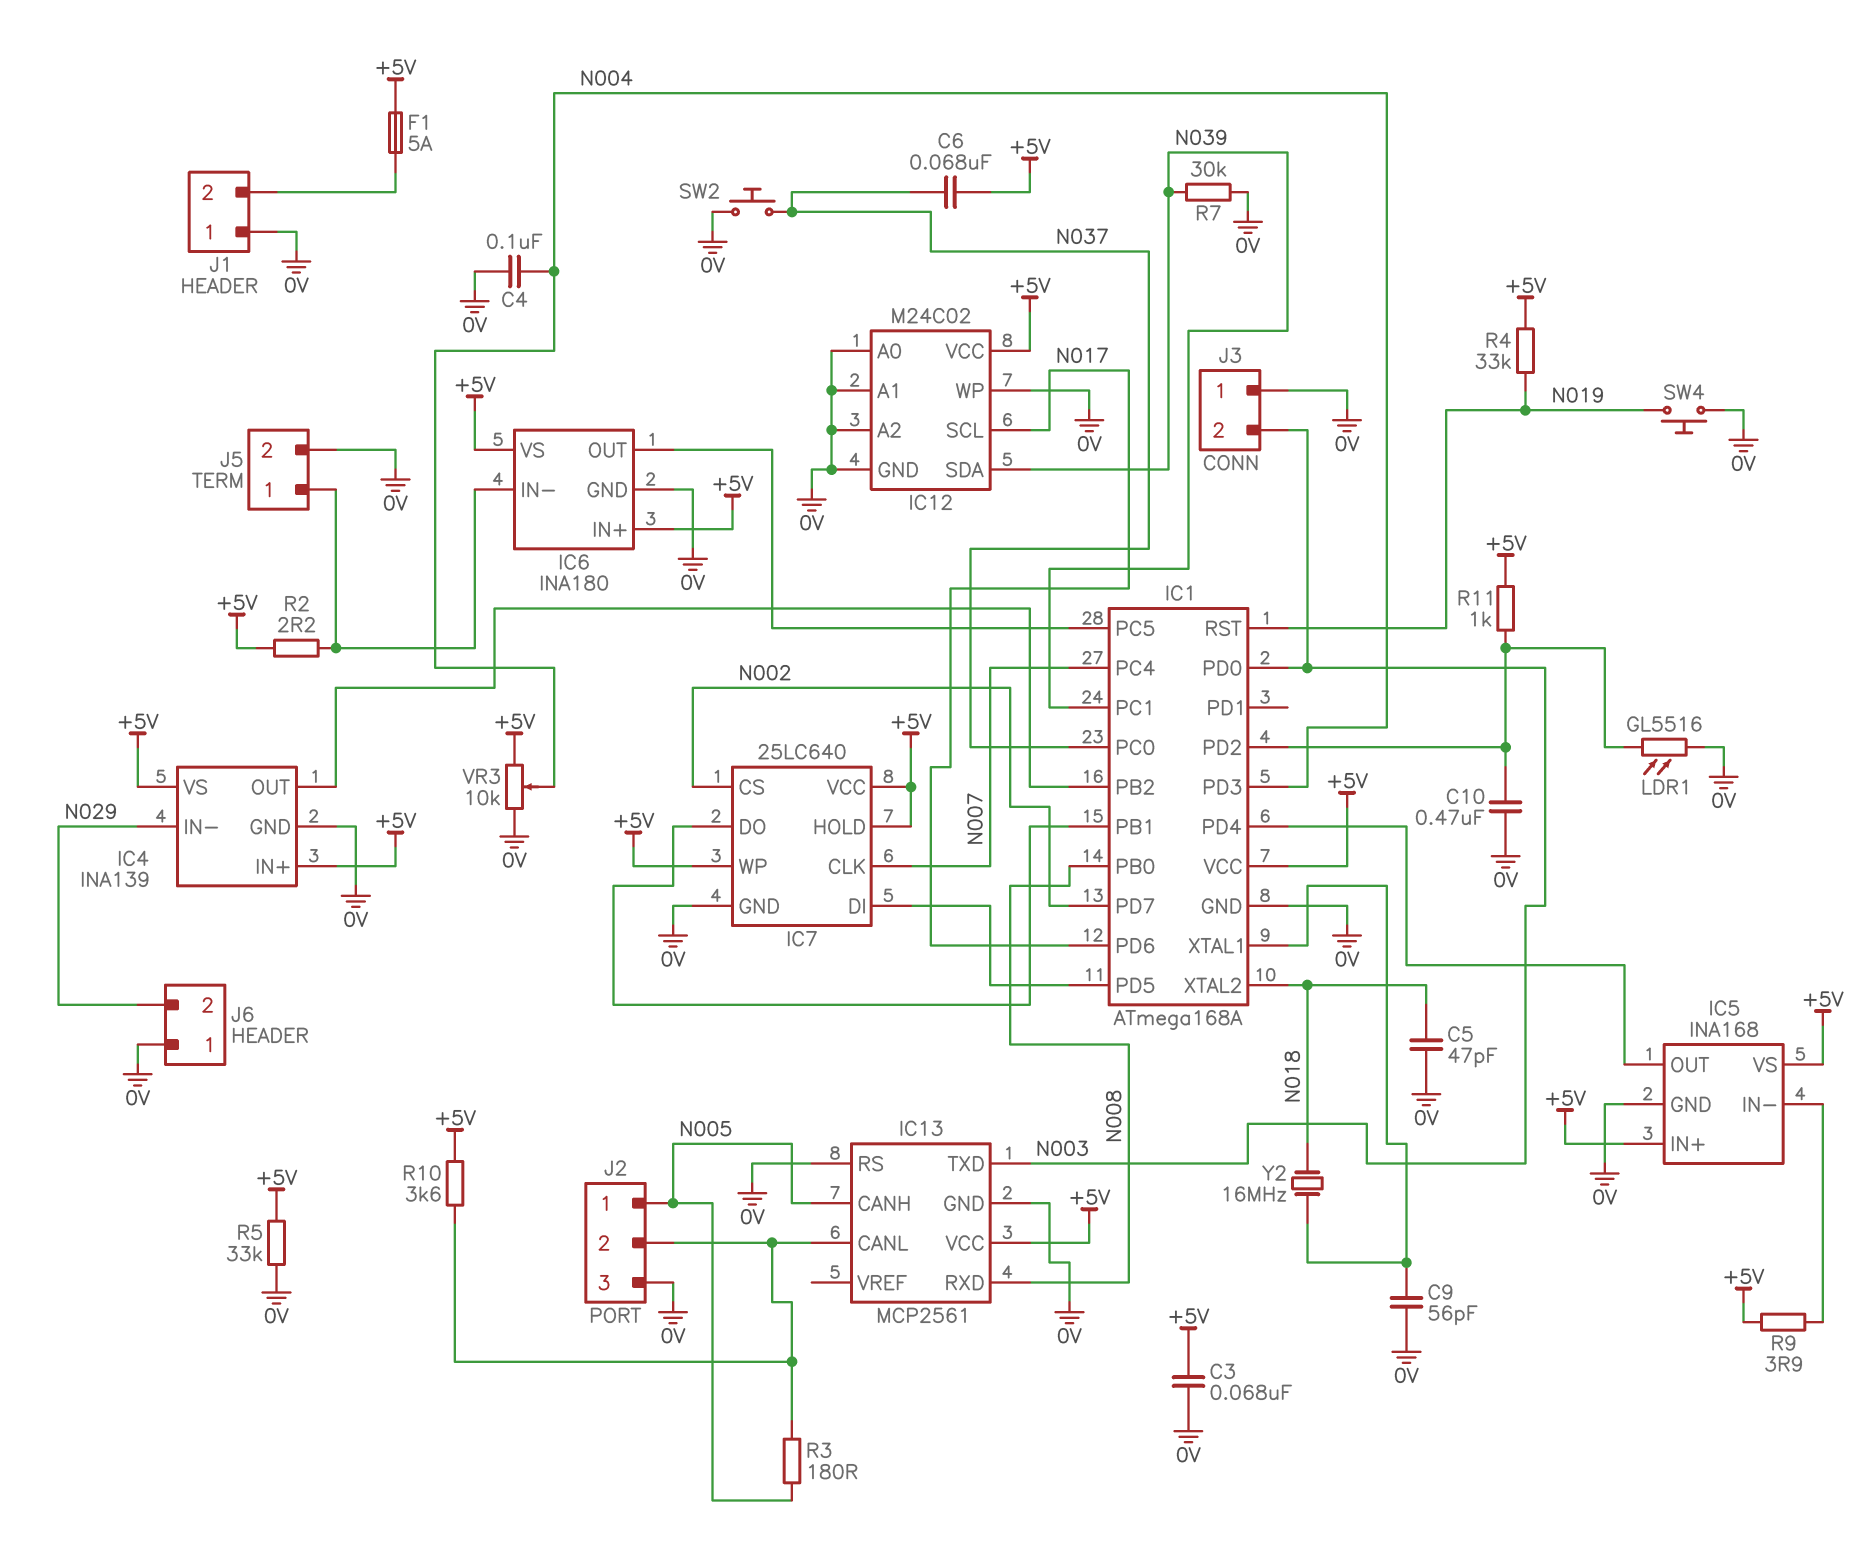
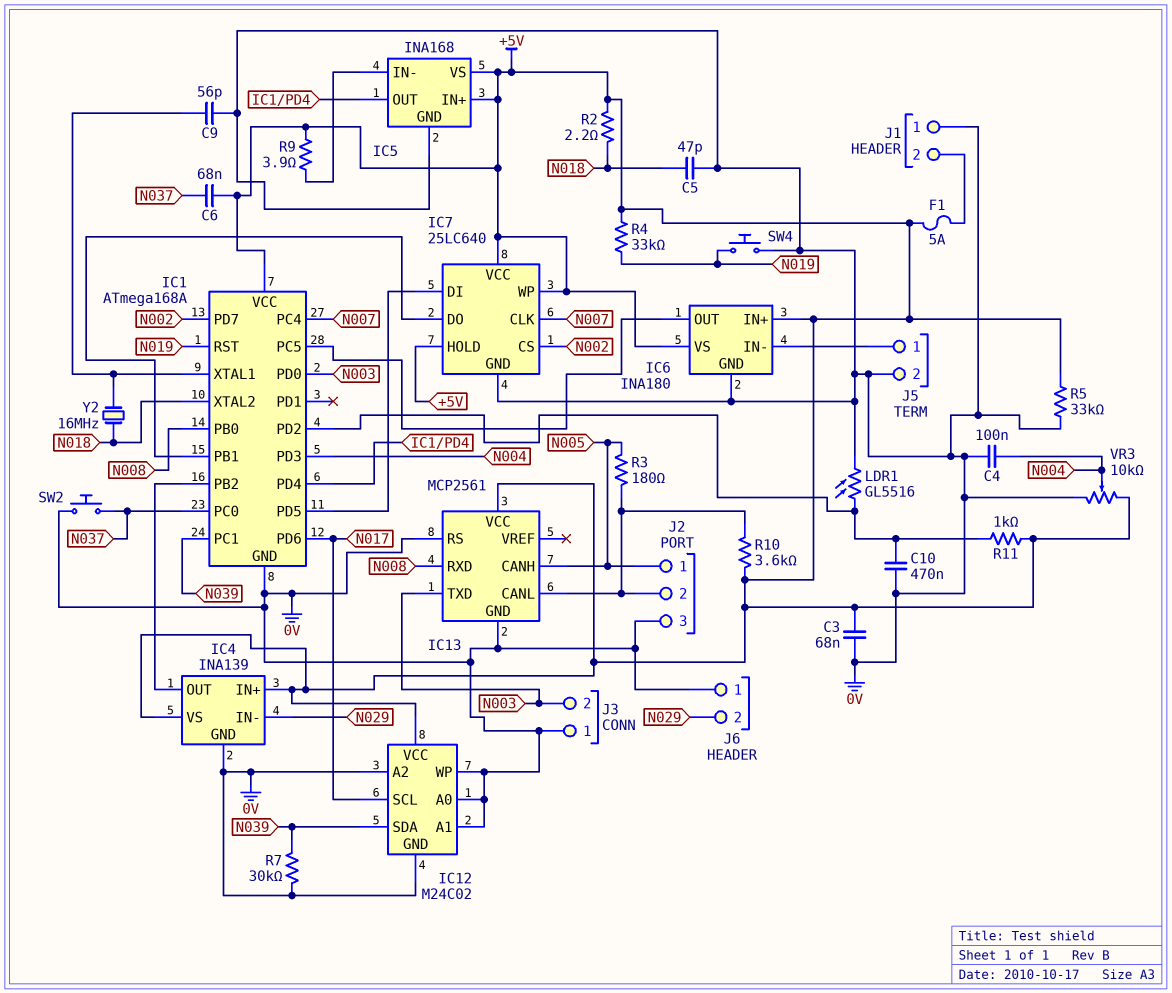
R2: 2.2 (+5V, IC6/IN-) -> 2.2 (+5V, N018)

